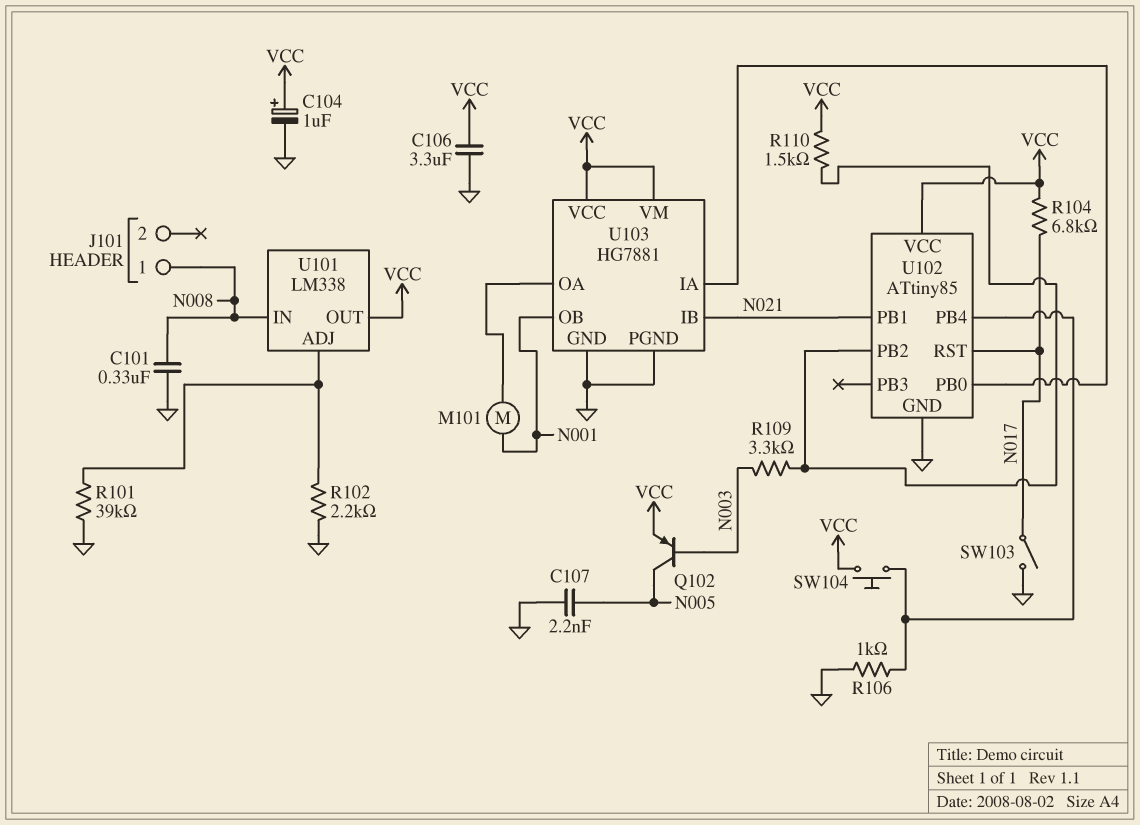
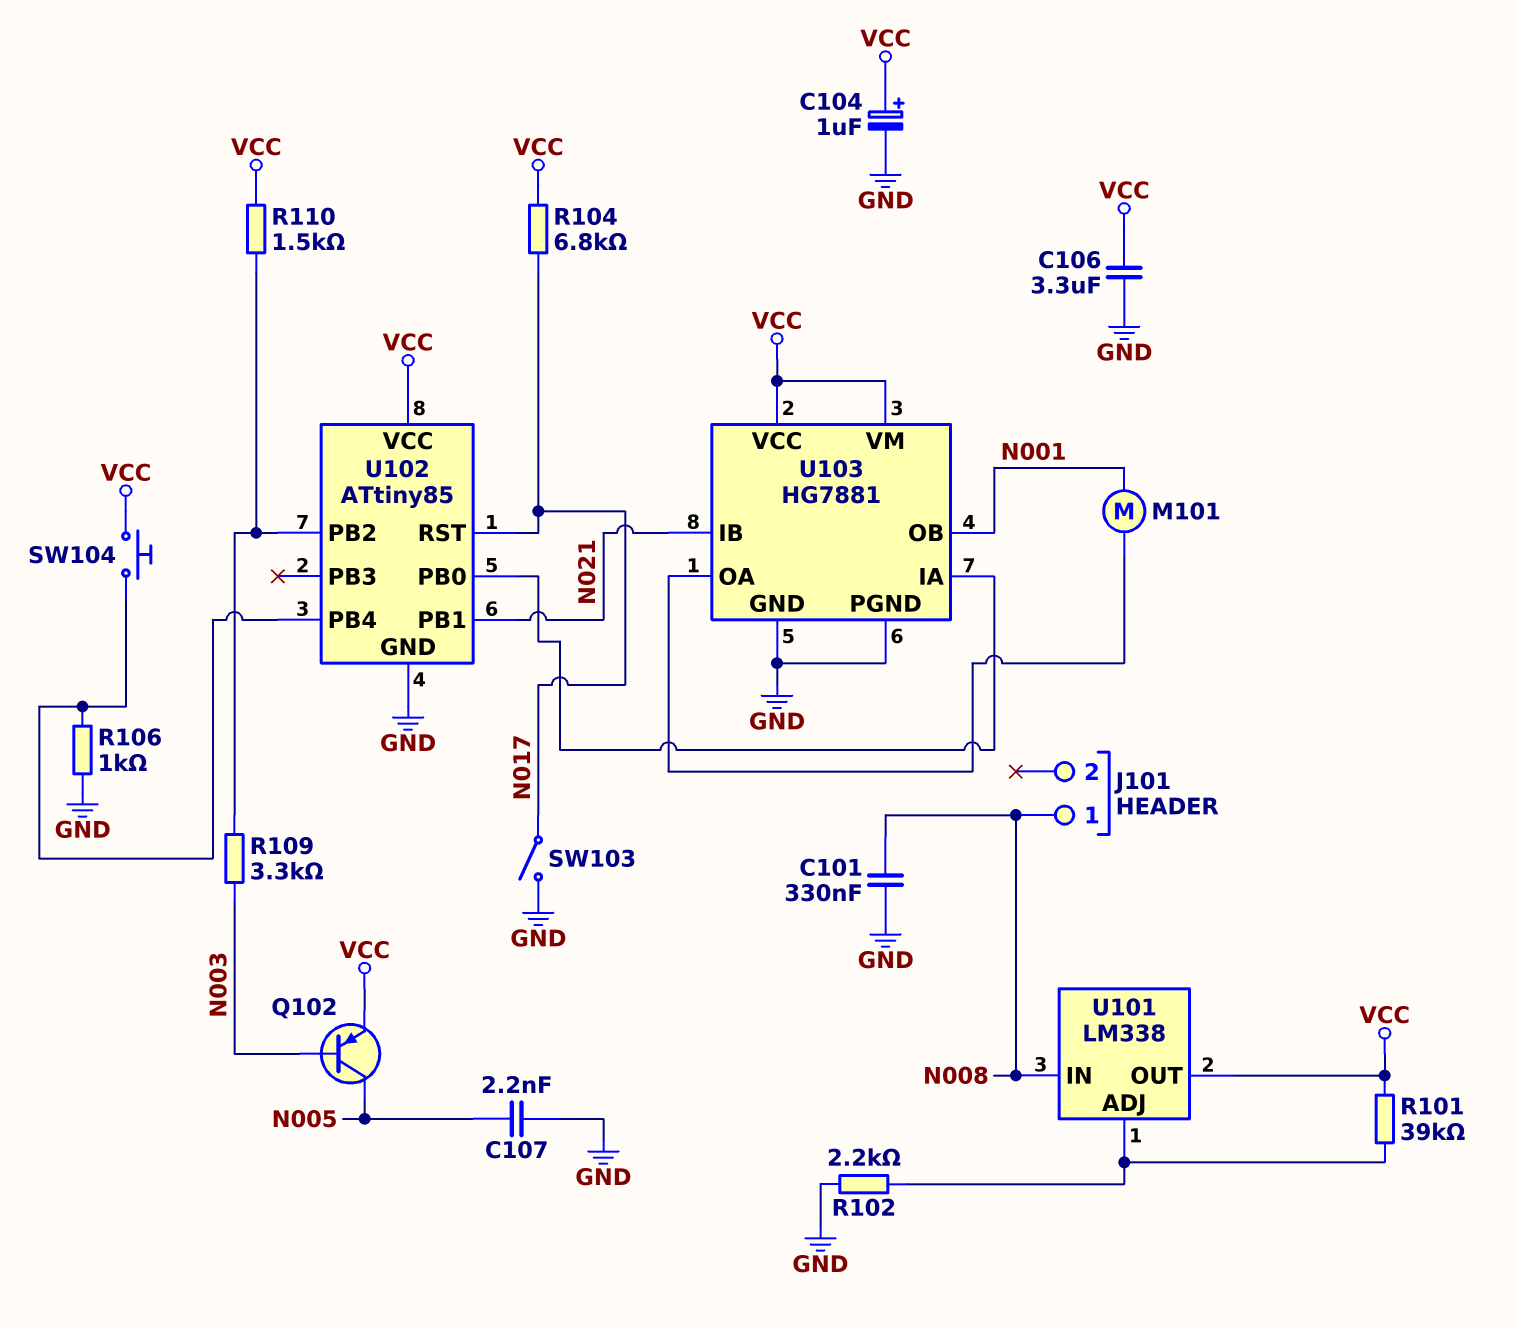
R101: 39k (GND, U101/ADJ) -> 39k (U101/ADJ, VCC)

